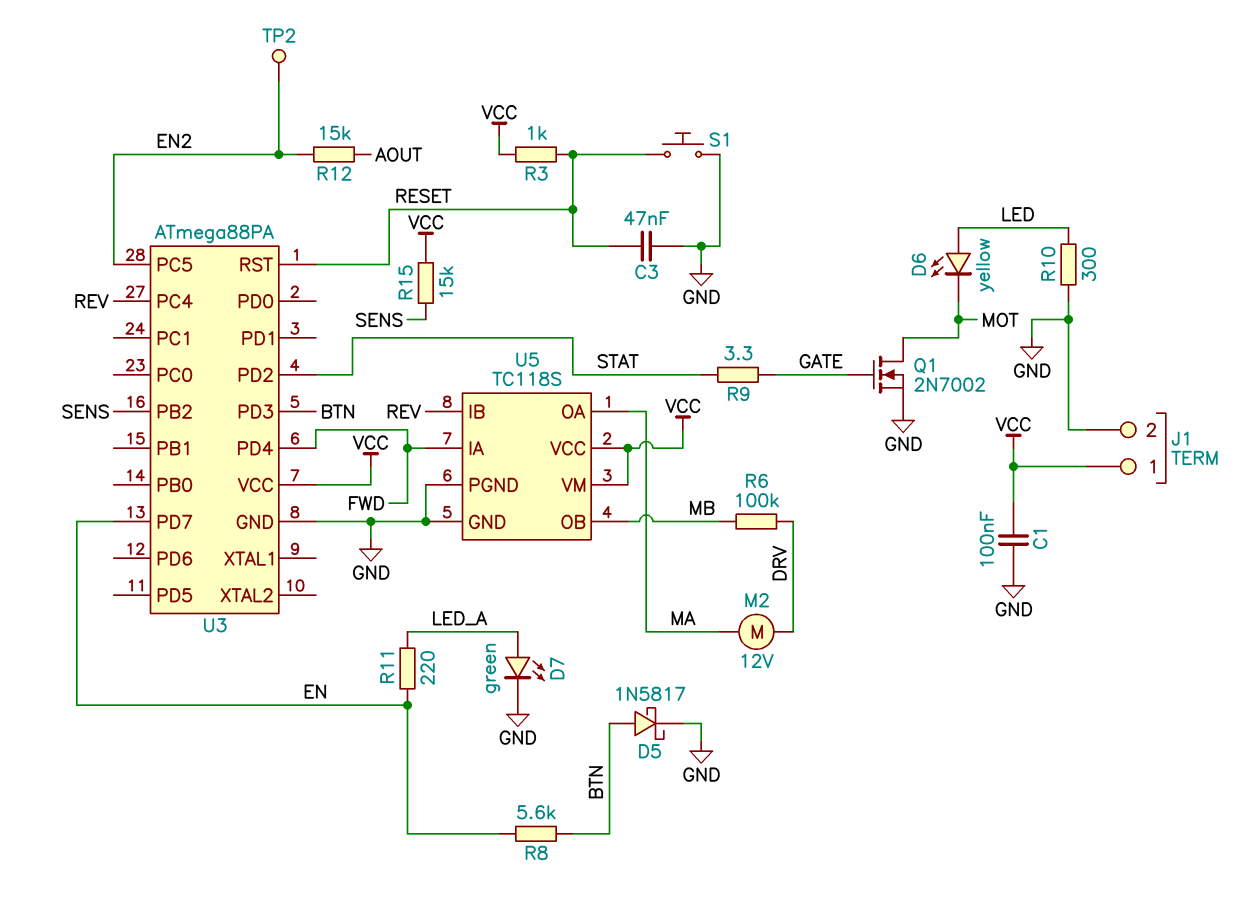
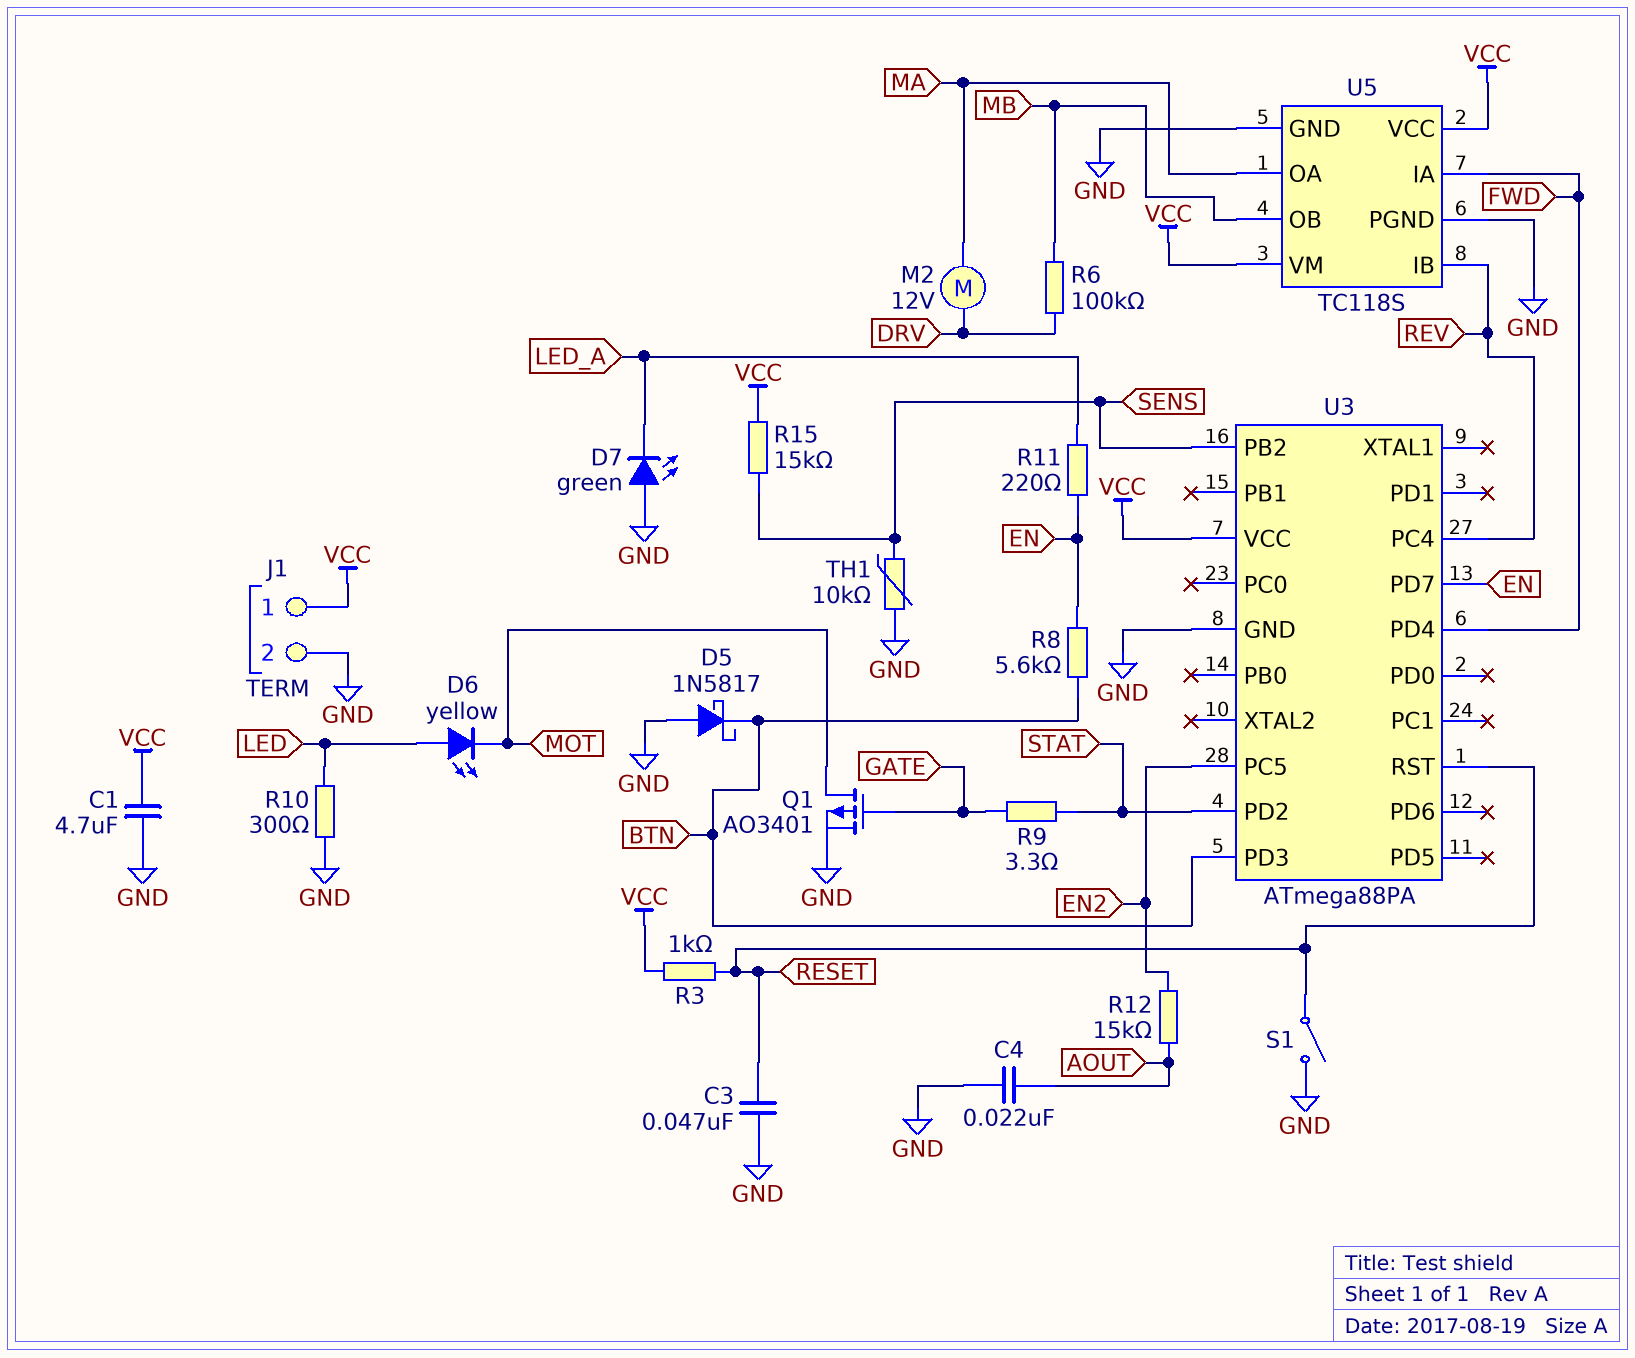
C1: 100nF (GND, VCC) -> 4.7uF (GND, VCC)
C4: none -> 22nF (AOUT, GND)
D5: schottky 1N5817 (A BTN, K GND) -> schottky 1N5817 (A GND, K BTN)
D7: LED green (A LED_A, K GND) -> LED green (A GND, K LED_A)
Q1: NMOS 2N7002 (G GATE, D MOT, S GND) -> PMOS AO3401 (G GATE, D MOT, S GND)
S1: button (GND, RESET) -> switch (GND, RESET)
TH1: none -> 10k (GND, SENS)
TP2: test point (EN2) -> none

